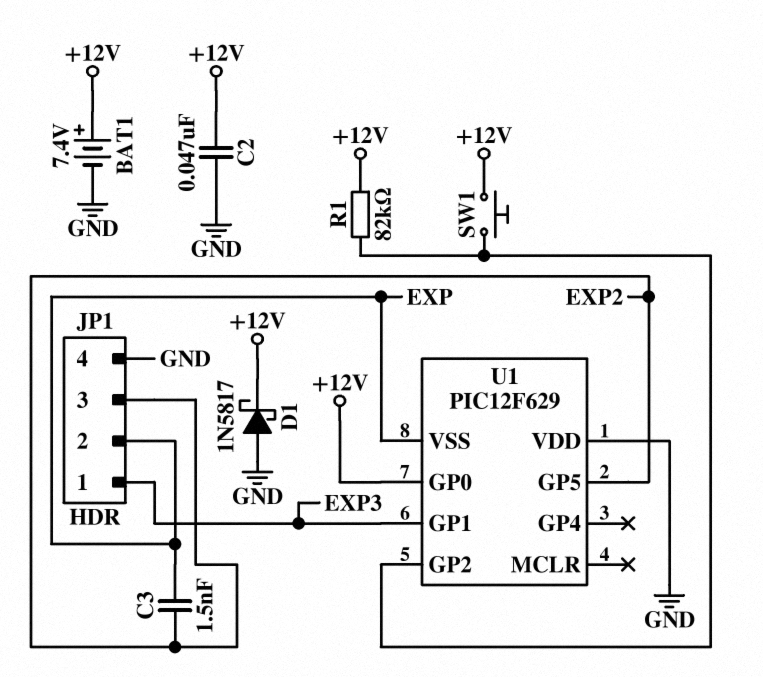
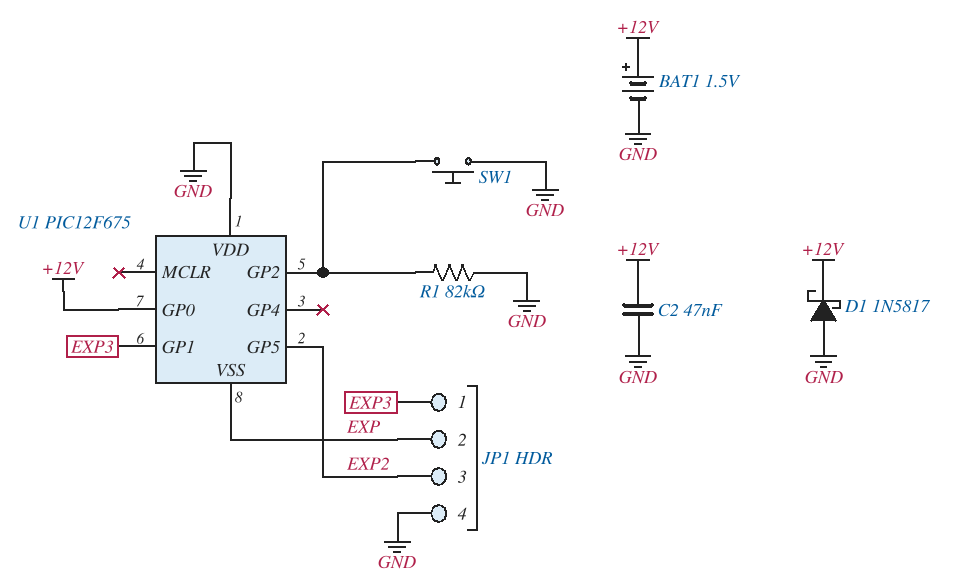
BAT1: 7.4V (plus +12V, minus GND) -> 1.5V (plus +12V, minus GND)
C3: 1.5nF (EXP, EXP2) -> none
R1: 82k (+12V, U1/GP2) -> 82k (GND, U1/GP2)
SW1: button (+12V, U1/GP2) -> button (GND, U1/GP2)
U1: PIC12F629 -> PIC12F675

